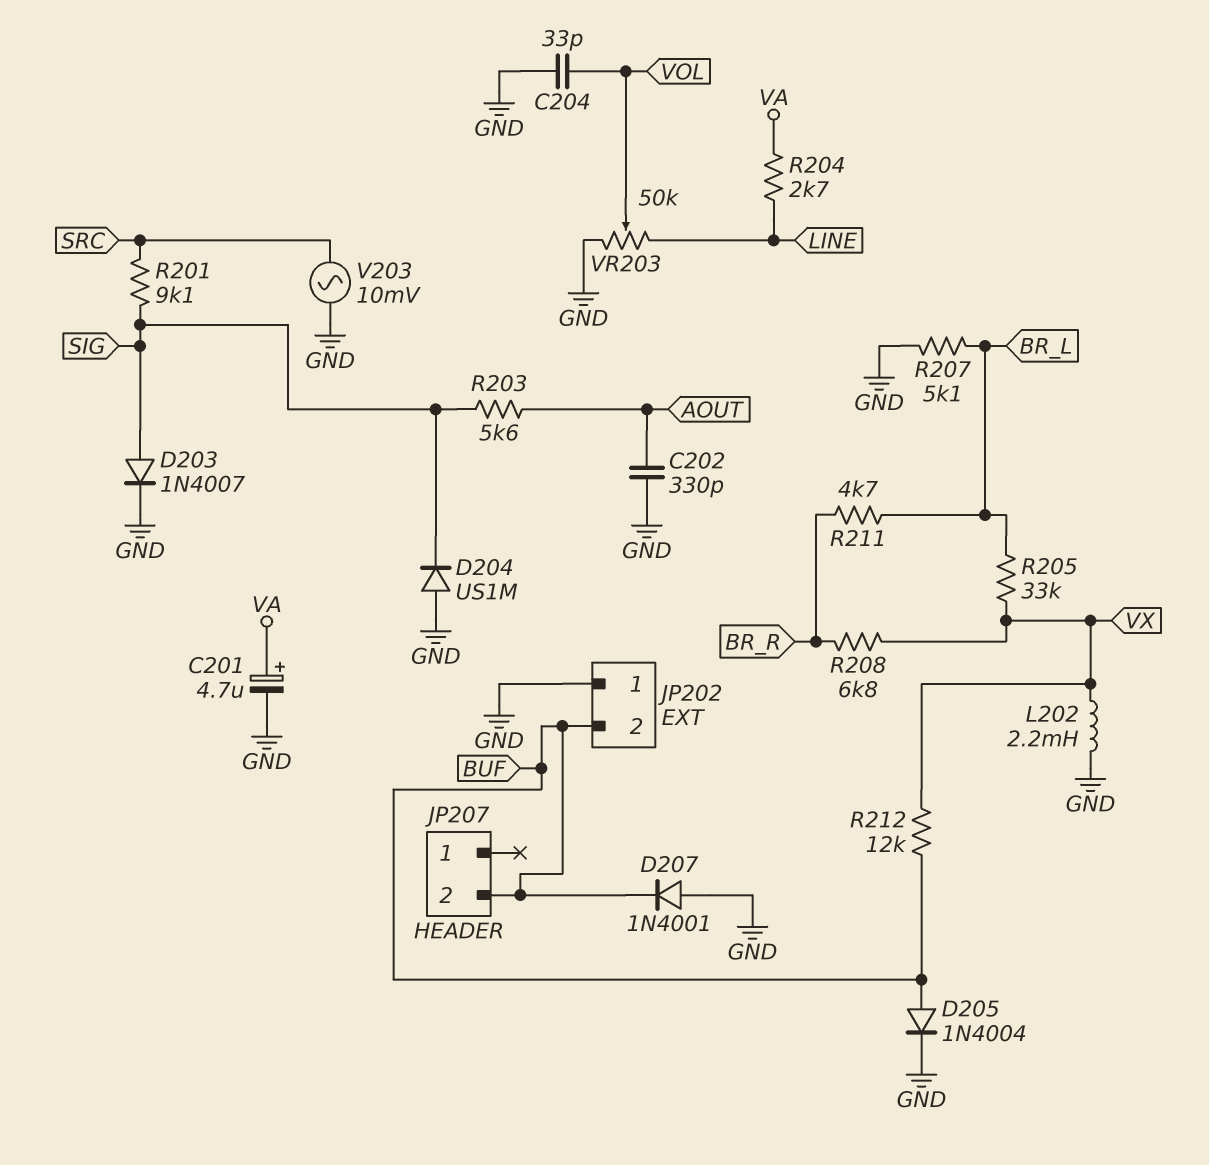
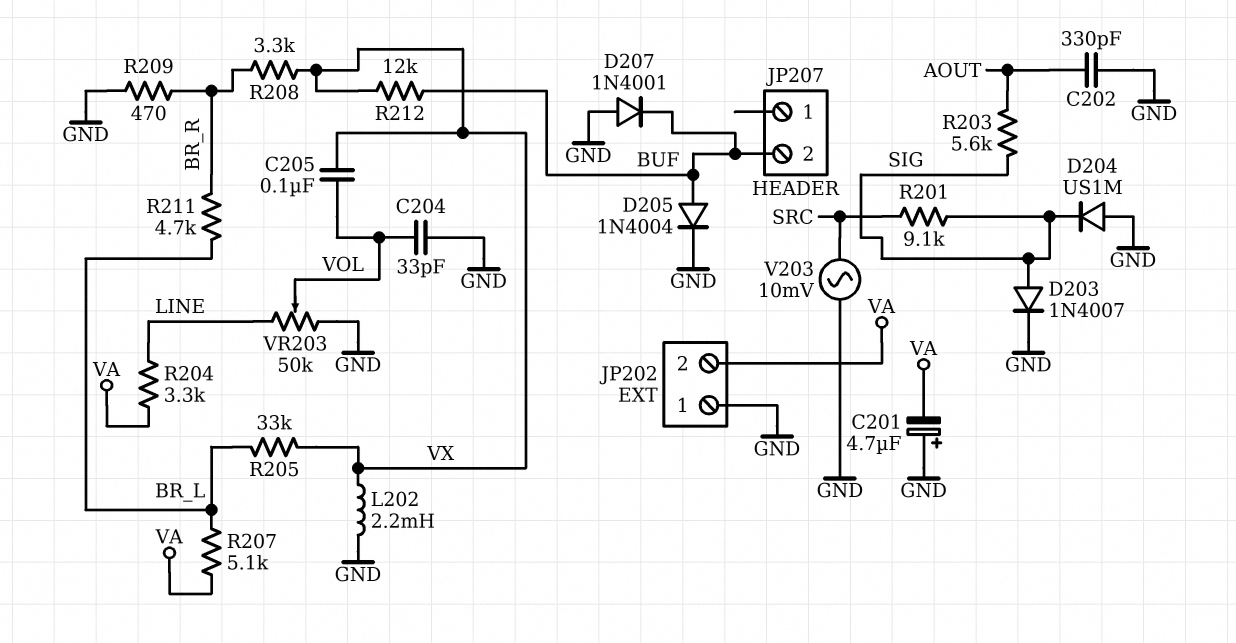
C201: 4.7uF (plus VA, minus GND) -> 4.7uF (plus GND, minus VA)
C205: none -> 100nF (VOL, VX)
JP202 pin 2: BUF -> VA
R204: 2.7k (LINE, VA) -> 3.3k (LINE, VA)
R207: 5.1k (BR_L, GND) -> 5.1k (BR_L, VA)
R208: 6.8k (BR_R, VX) -> 3.3k (BR_R, VX)
R209: none -> 470 (BR_R, GND)

